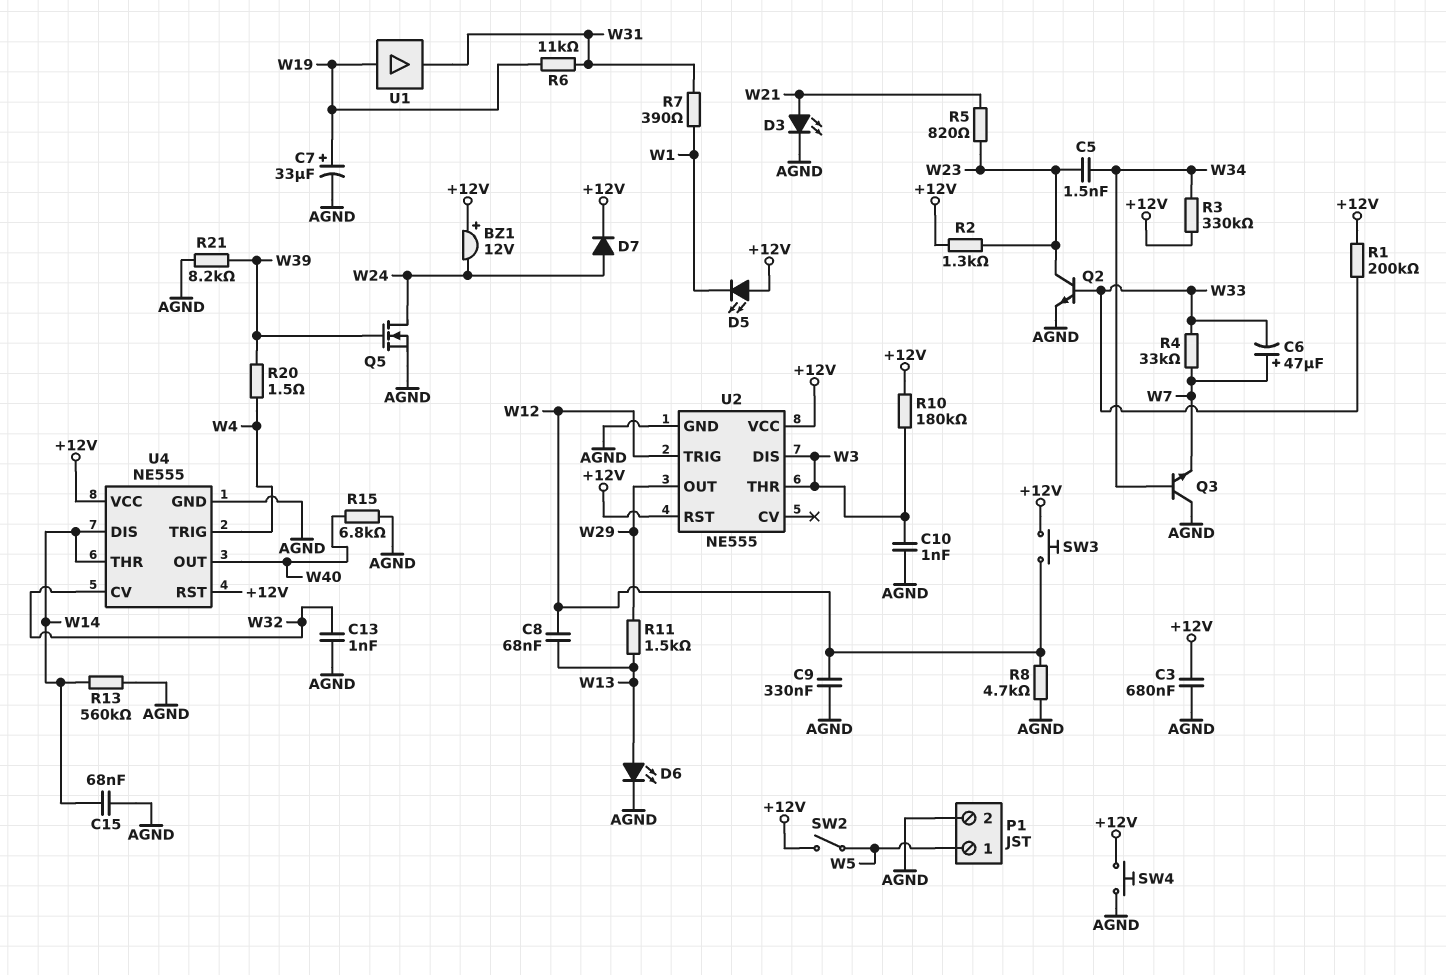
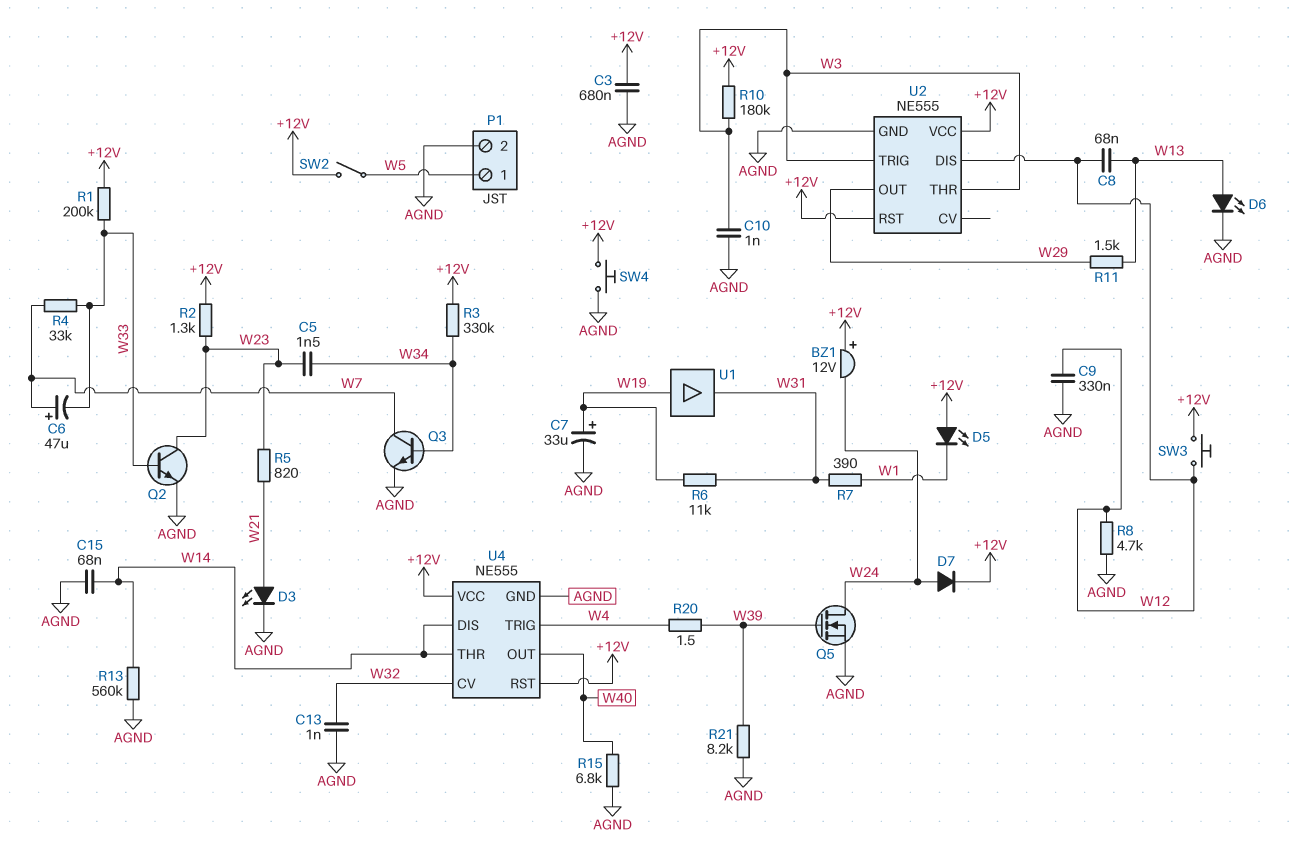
Q3: NPN (B W34, C AGND, E W7) -> NPN (B W34, C W7, E AGND)
U2 pin DIS: W3 -> W12
U2 pin TRIG: W12 -> W3

